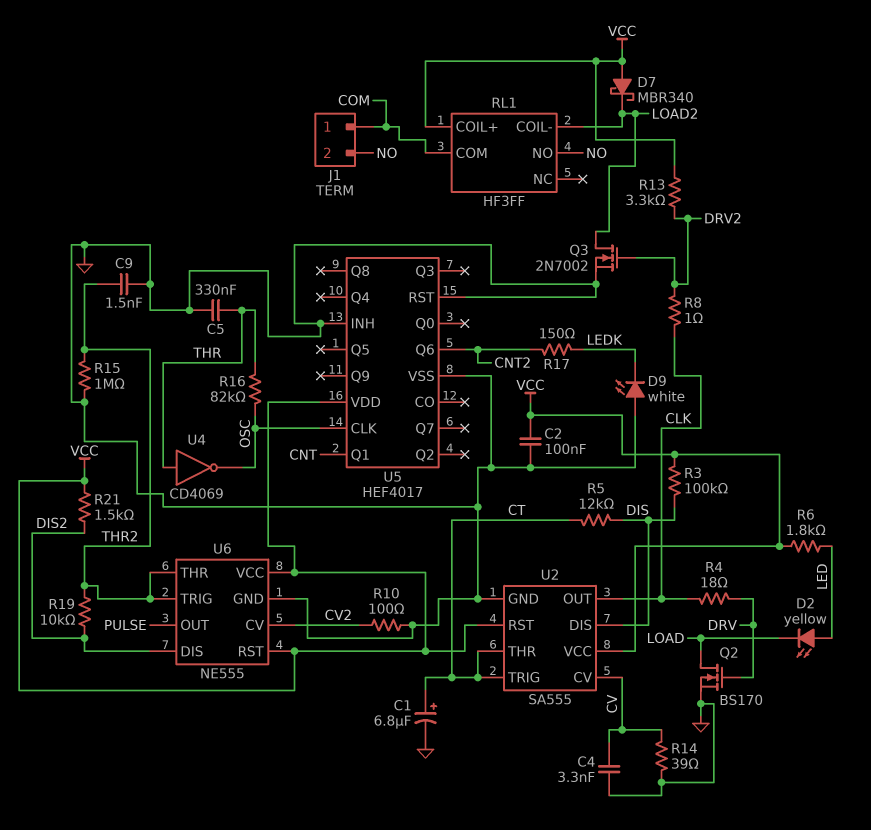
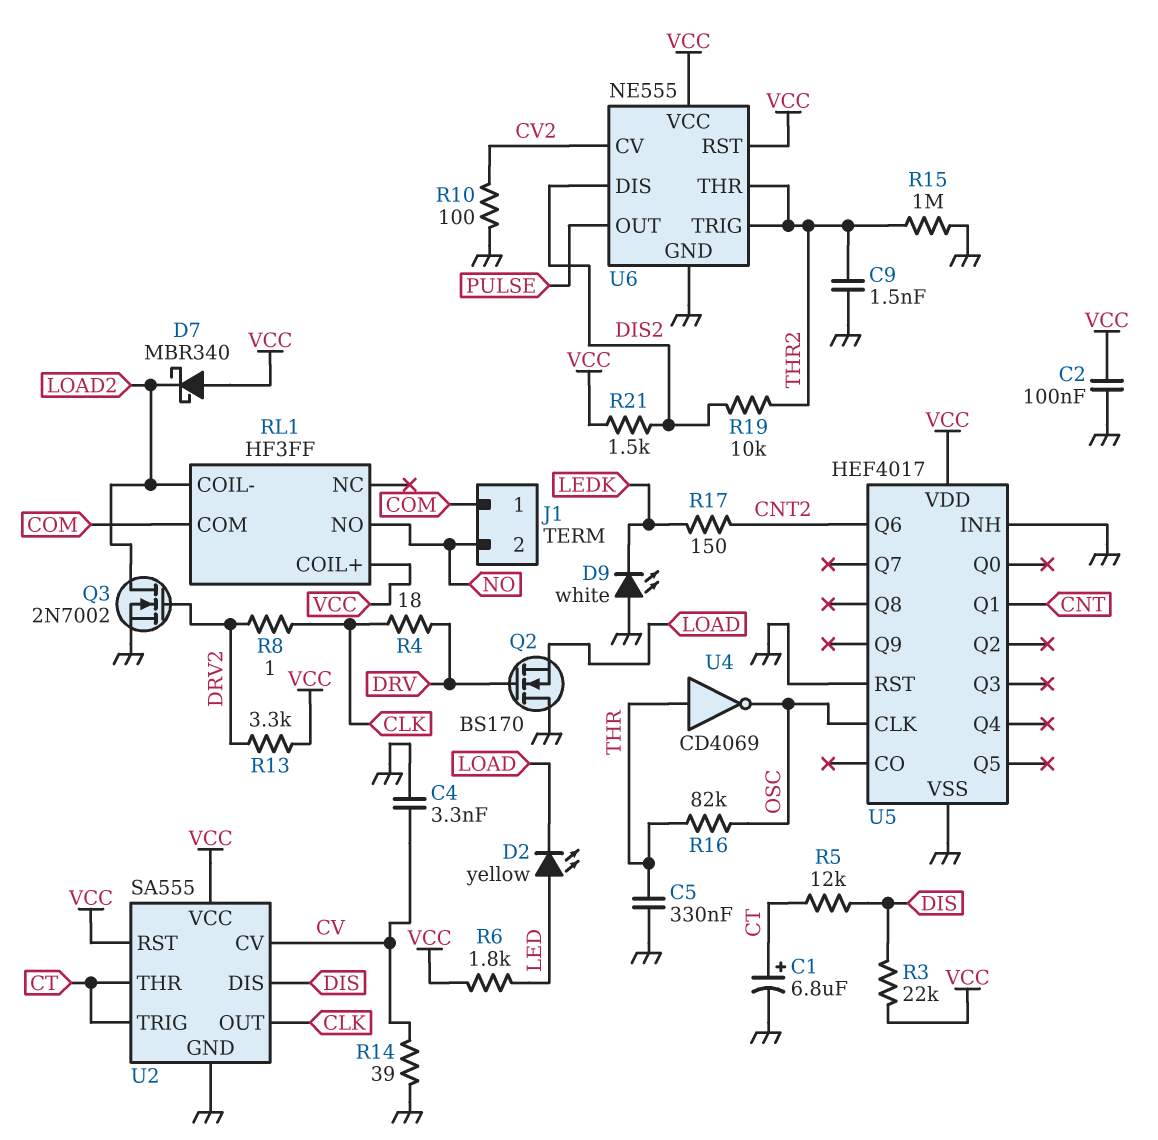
Q2: NMOS BS170 (G DRV, D LOAD, S GND) -> NMOS BS170 (G DRV, D GND, S LOAD)
R3: 100k (DIS, VCC) -> 22k (DIS, VCC)

